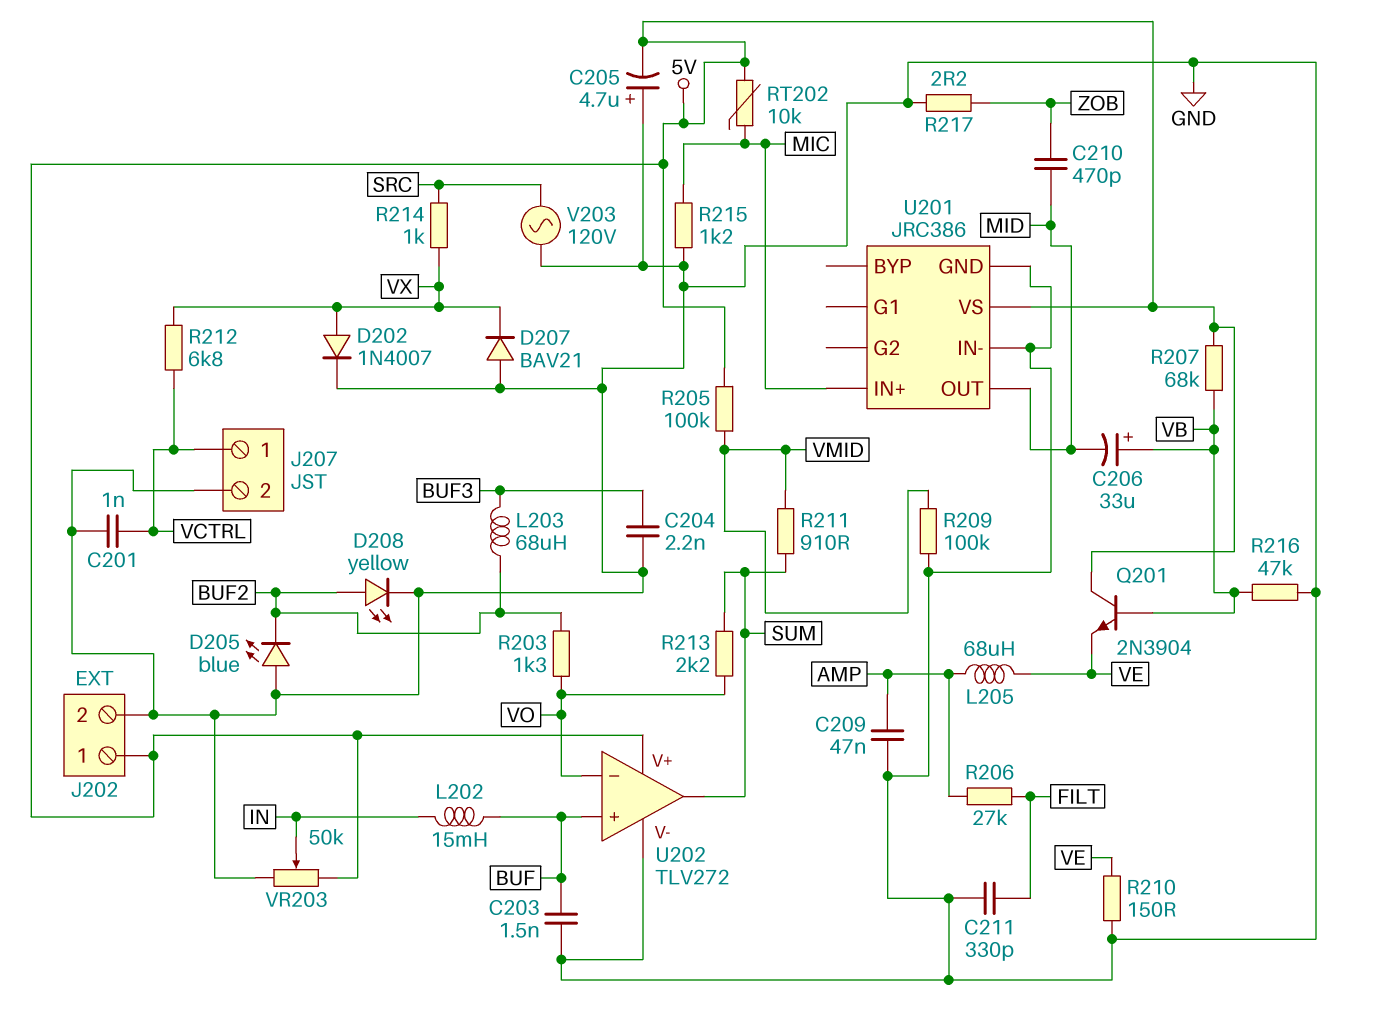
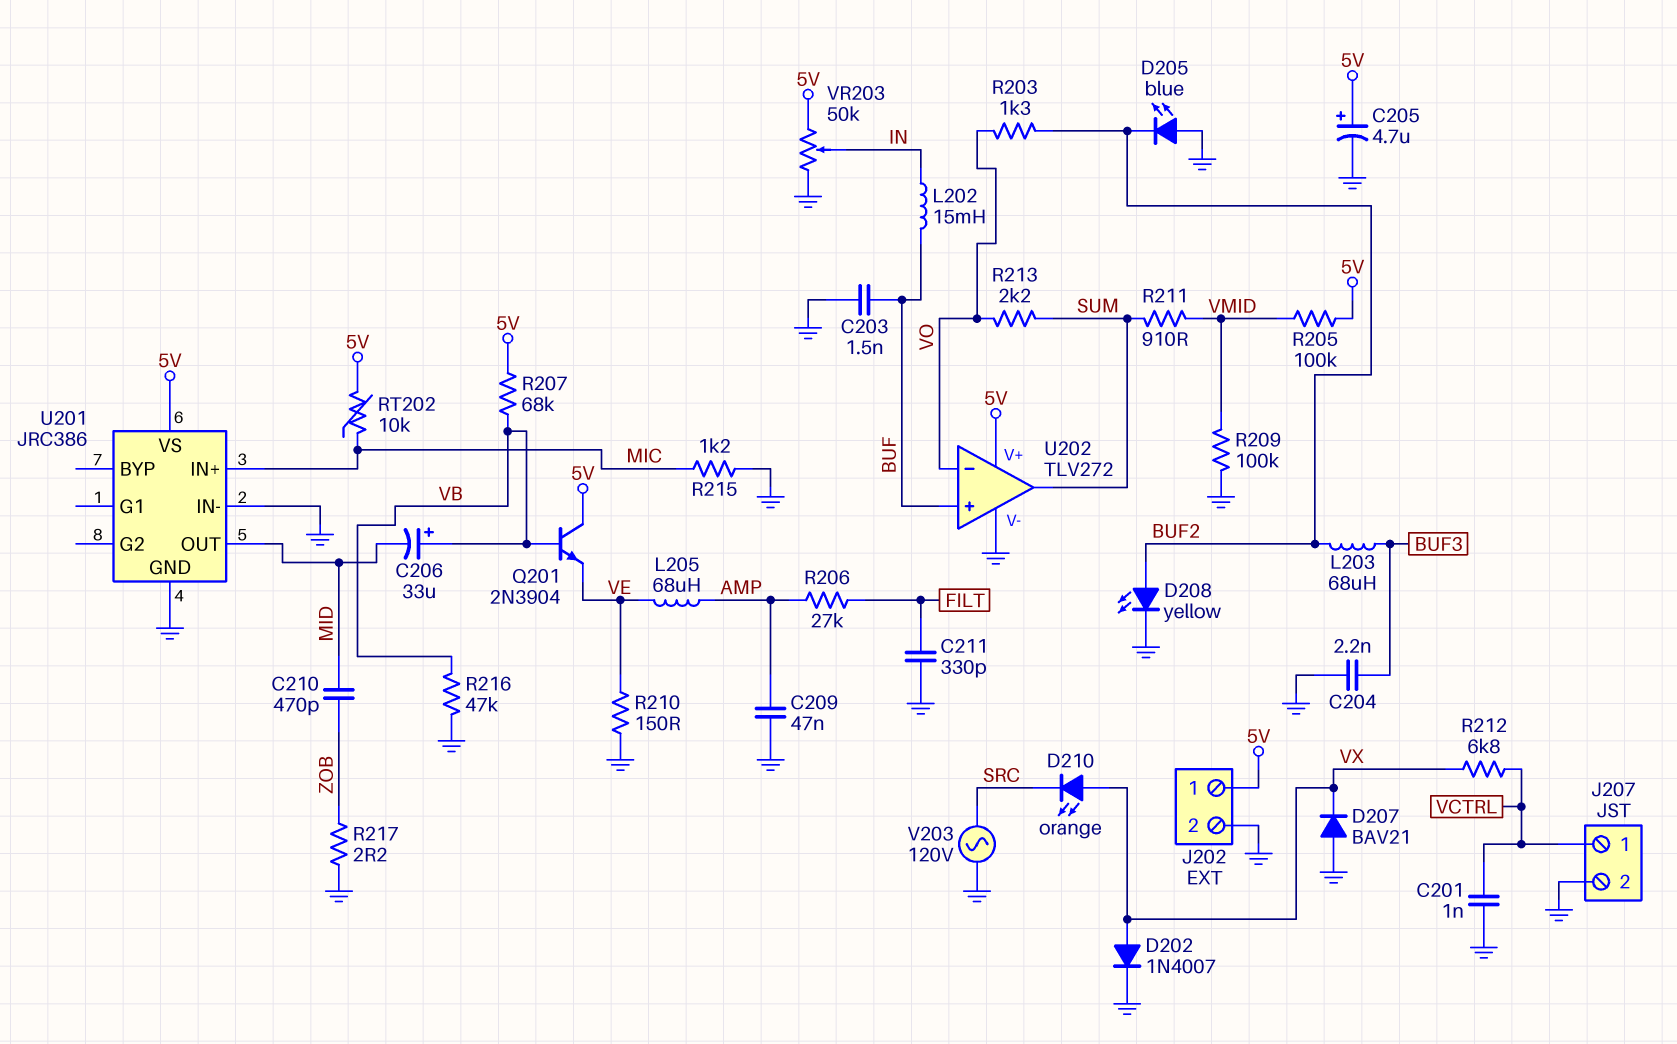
C205: 4.7uF (plus GND, minus 5V) -> 4.7uF (plus 5V, minus GND)
D210: none -> LED orange (A VX, K SRC)
R214: 1k (SRC, VX) -> none

